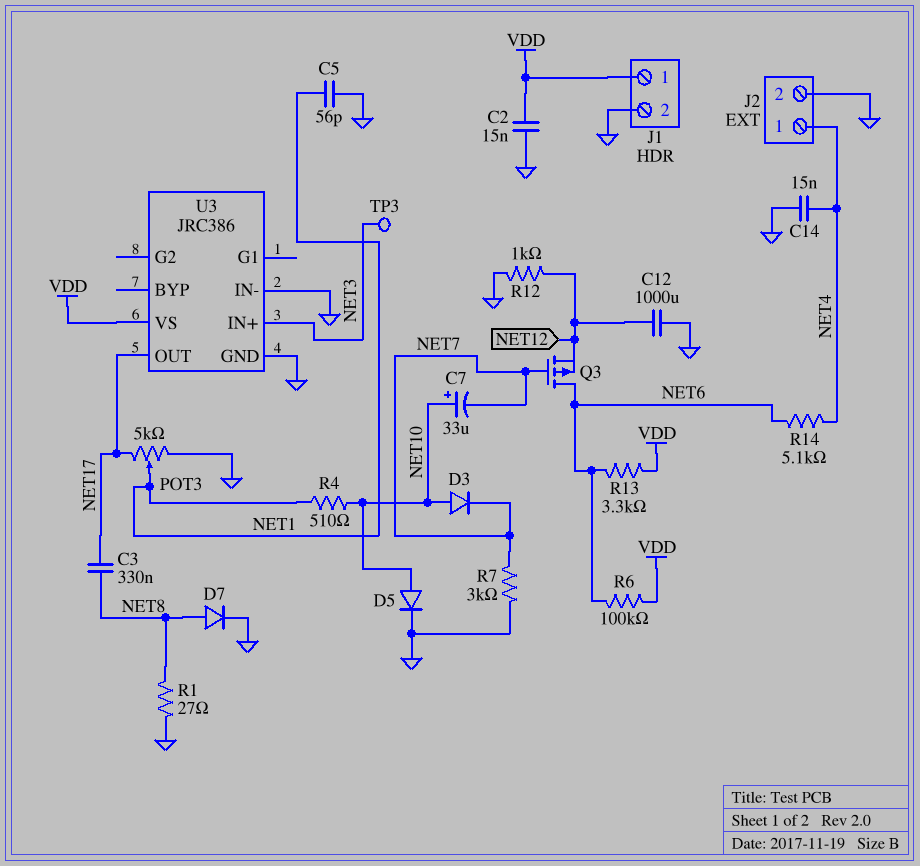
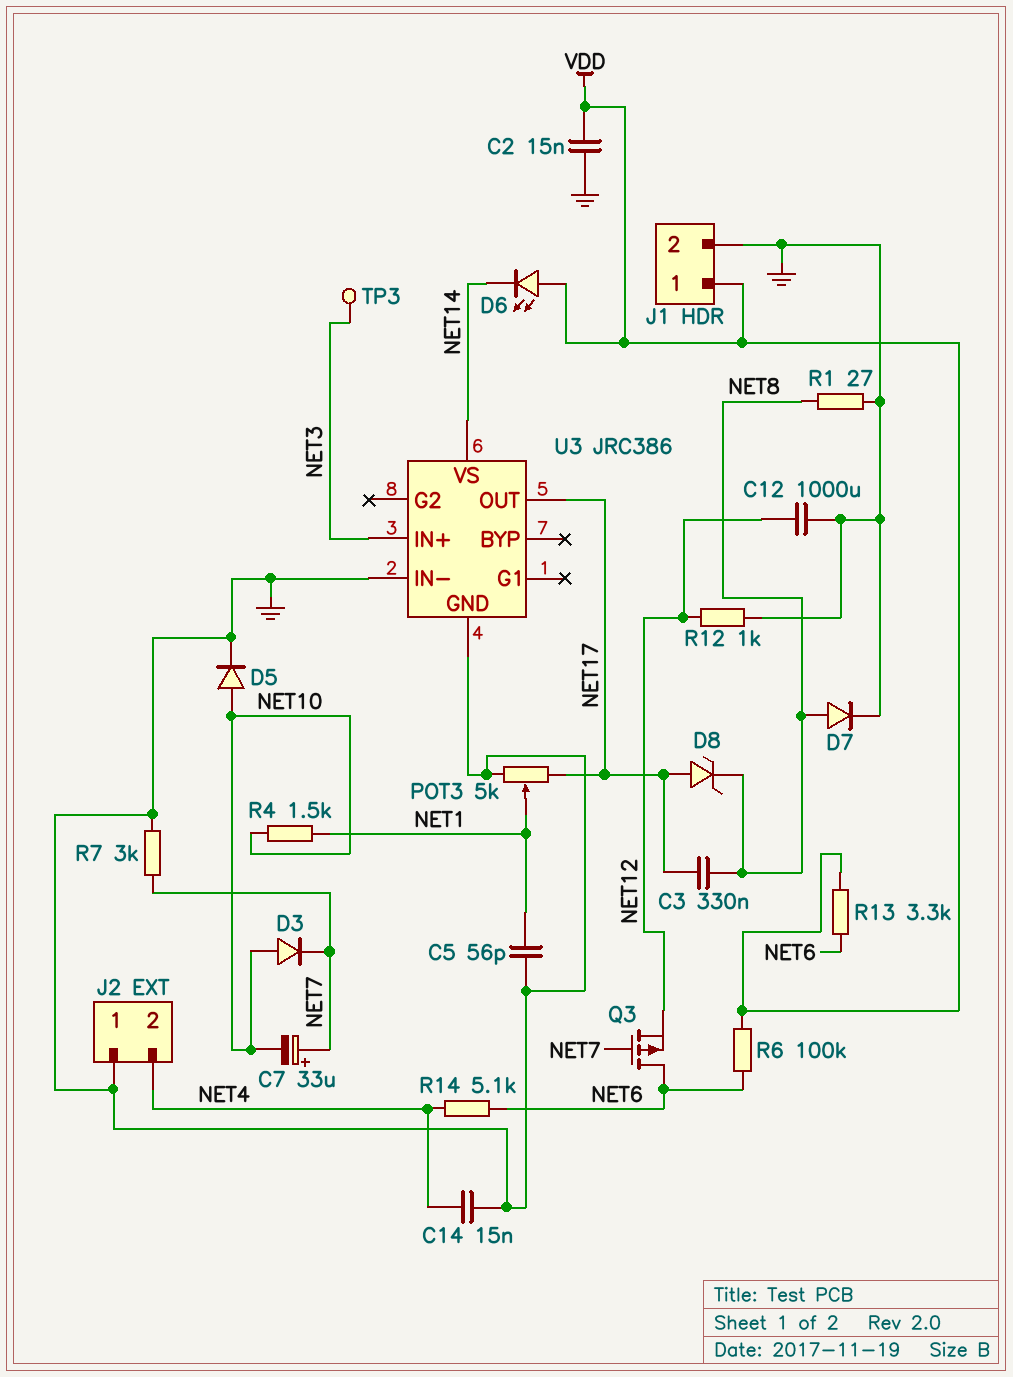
C7: 33uF (plus NET10, minus NET7) -> 33uF (plus NET7, minus NET10)
D6: none -> LED (A VDD, K NET14)
D8: none -> zener (A NET17, K NET8)
J2 pin 1: NET4 -> GND
J2 pin 2: GND -> NET4
R4: 510 (NET1, NET10) -> 1.5k (NET1, NET10)
U3 pin VS: VDD -> NET14

